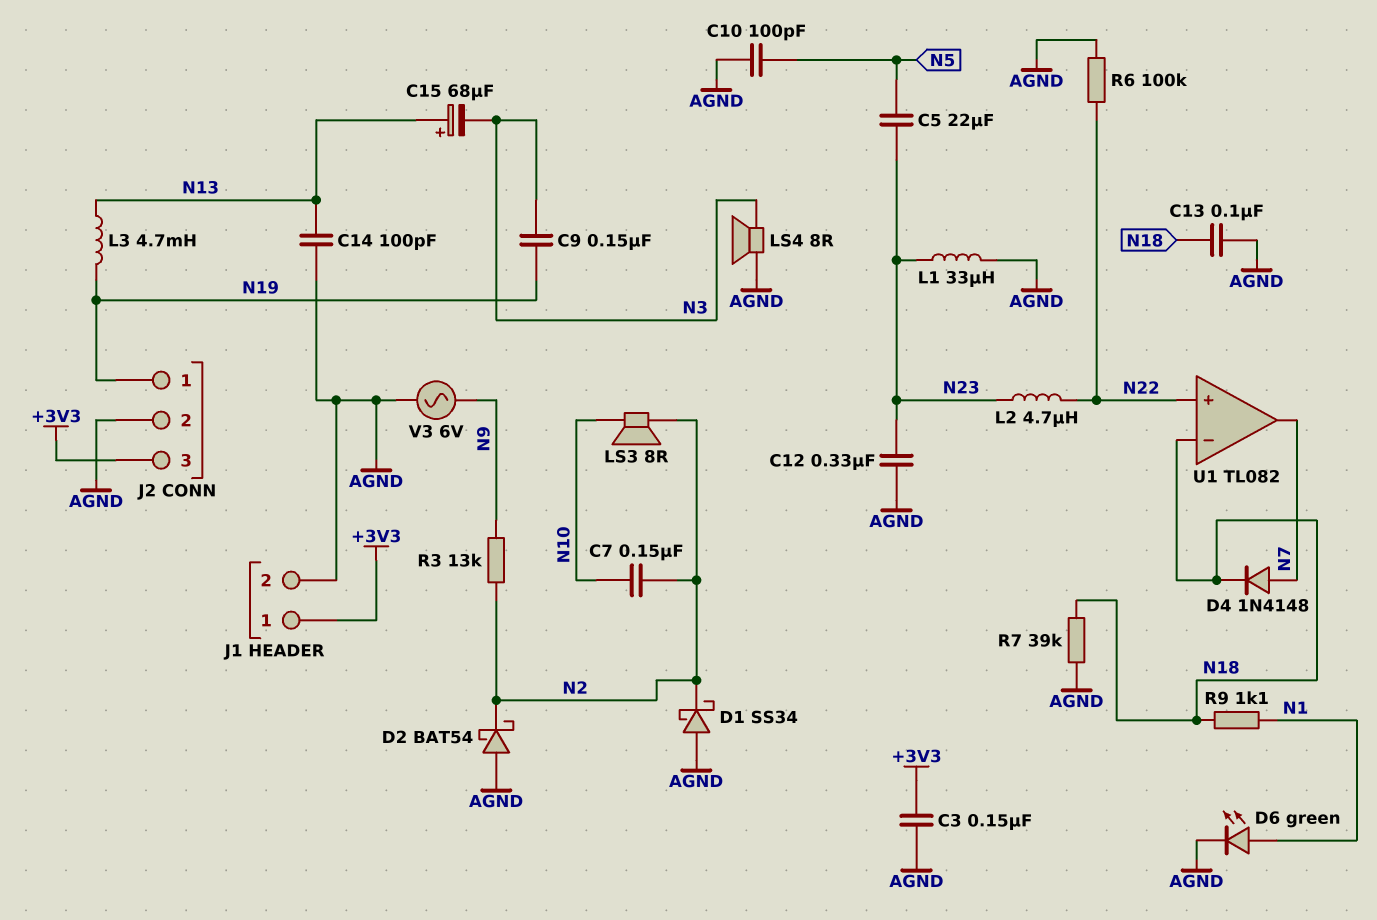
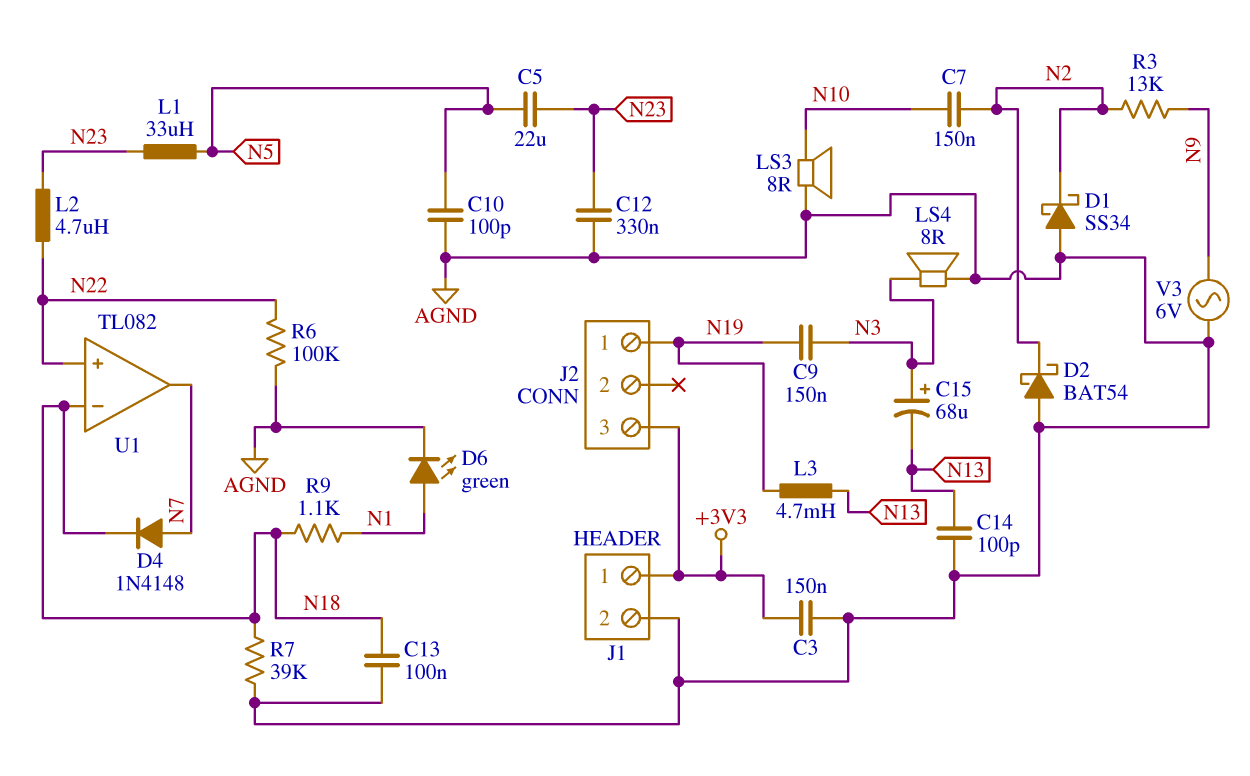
C15: 68uF (plus N13, minus N3) -> 68uF (plus N3, minus N13)
J2 pin 2: AGND -> none
L1: 33uH (AGND, N23) -> 33uH (N5, N23)
LS3: speaker 8R (N2, N10) -> speaker 8R (AGND, N10)

